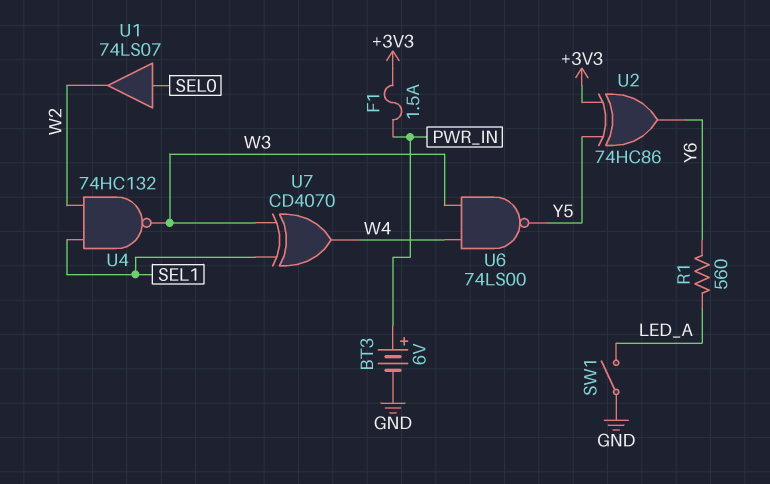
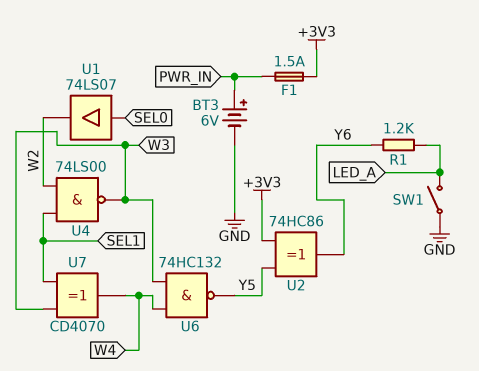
R1: 560 (LED_A, Y6) -> 1.2k (LED_A, Y6)
U4: NAND 74HC132 (in SEL1, in W2, out W3) -> NAND 74LS00 (in SEL1, in W2, out W3)
U6: NAND 74LS00 (in W3, in W4, out Y5) -> NAND 74HC132 (in W3, in W4, out Y5)

